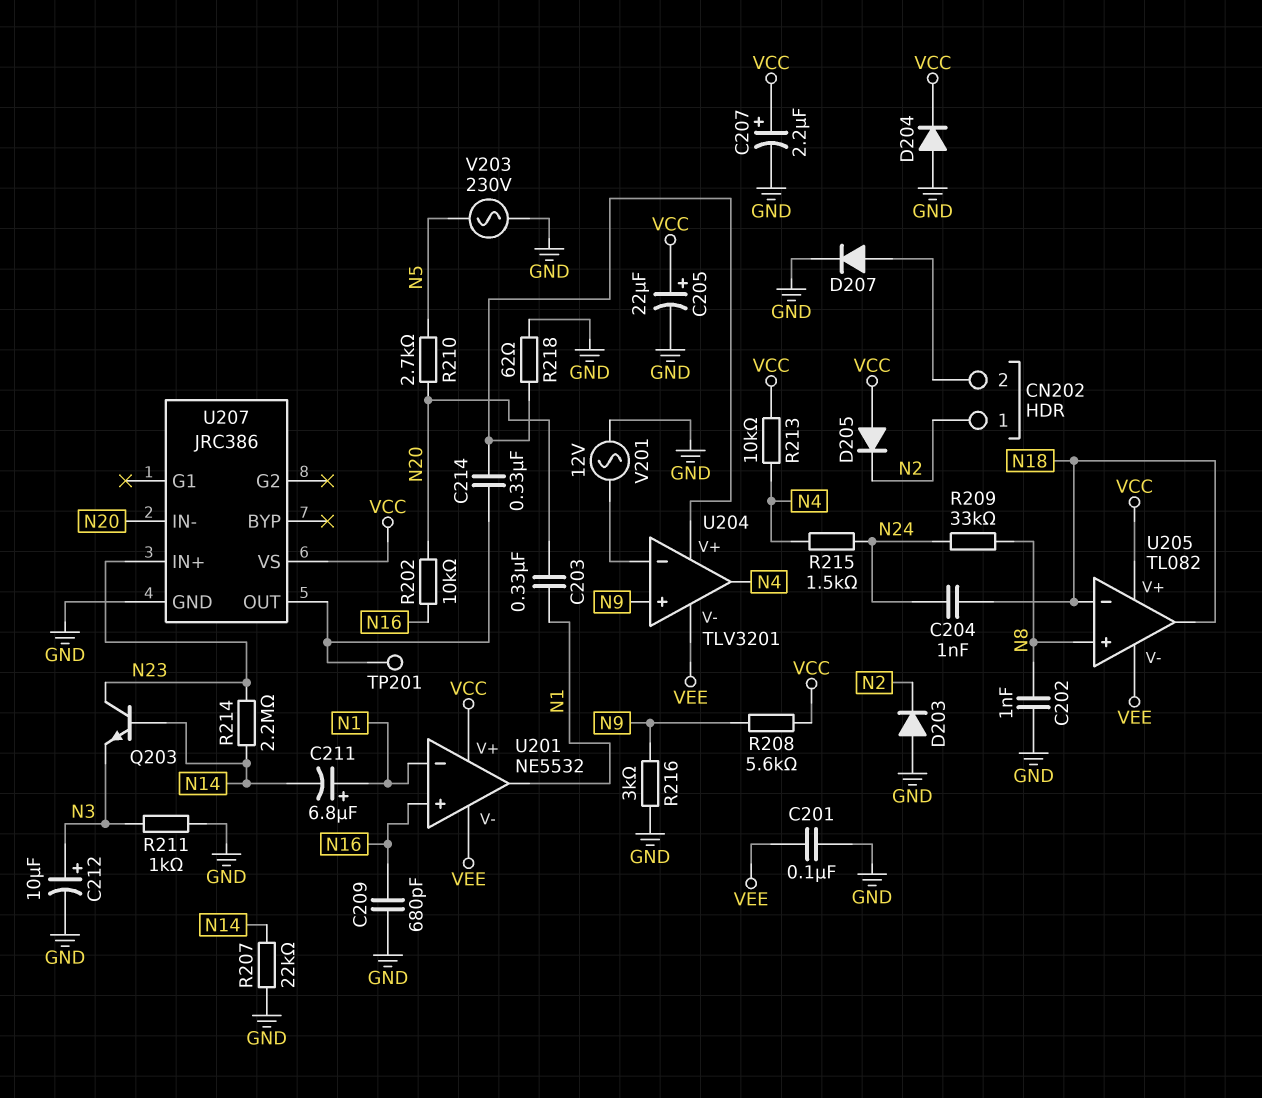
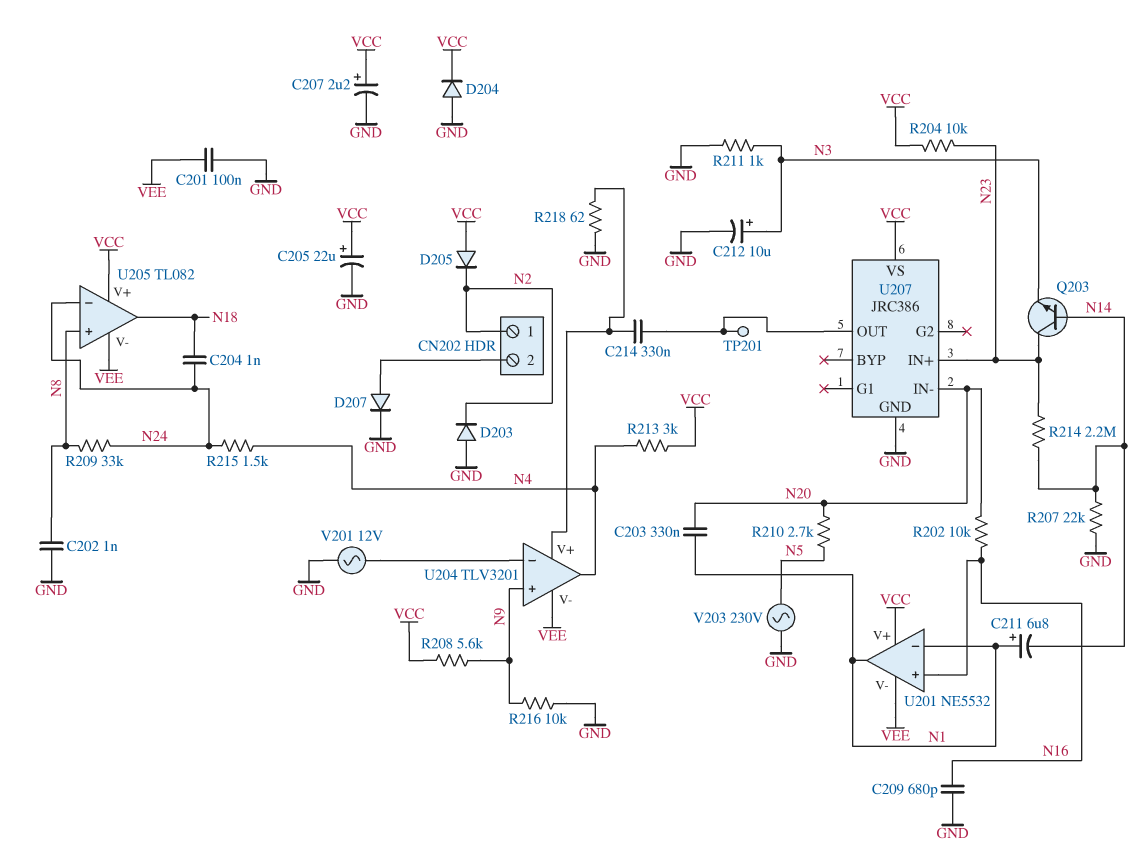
R204: none -> 10k (N23, VCC)
R213: 10k (N4, VCC) -> 3k (N4, VCC)
R216: 3k (GND, N9) -> 10k (GND, N9)
U205 pin in-: N18 -> N24

